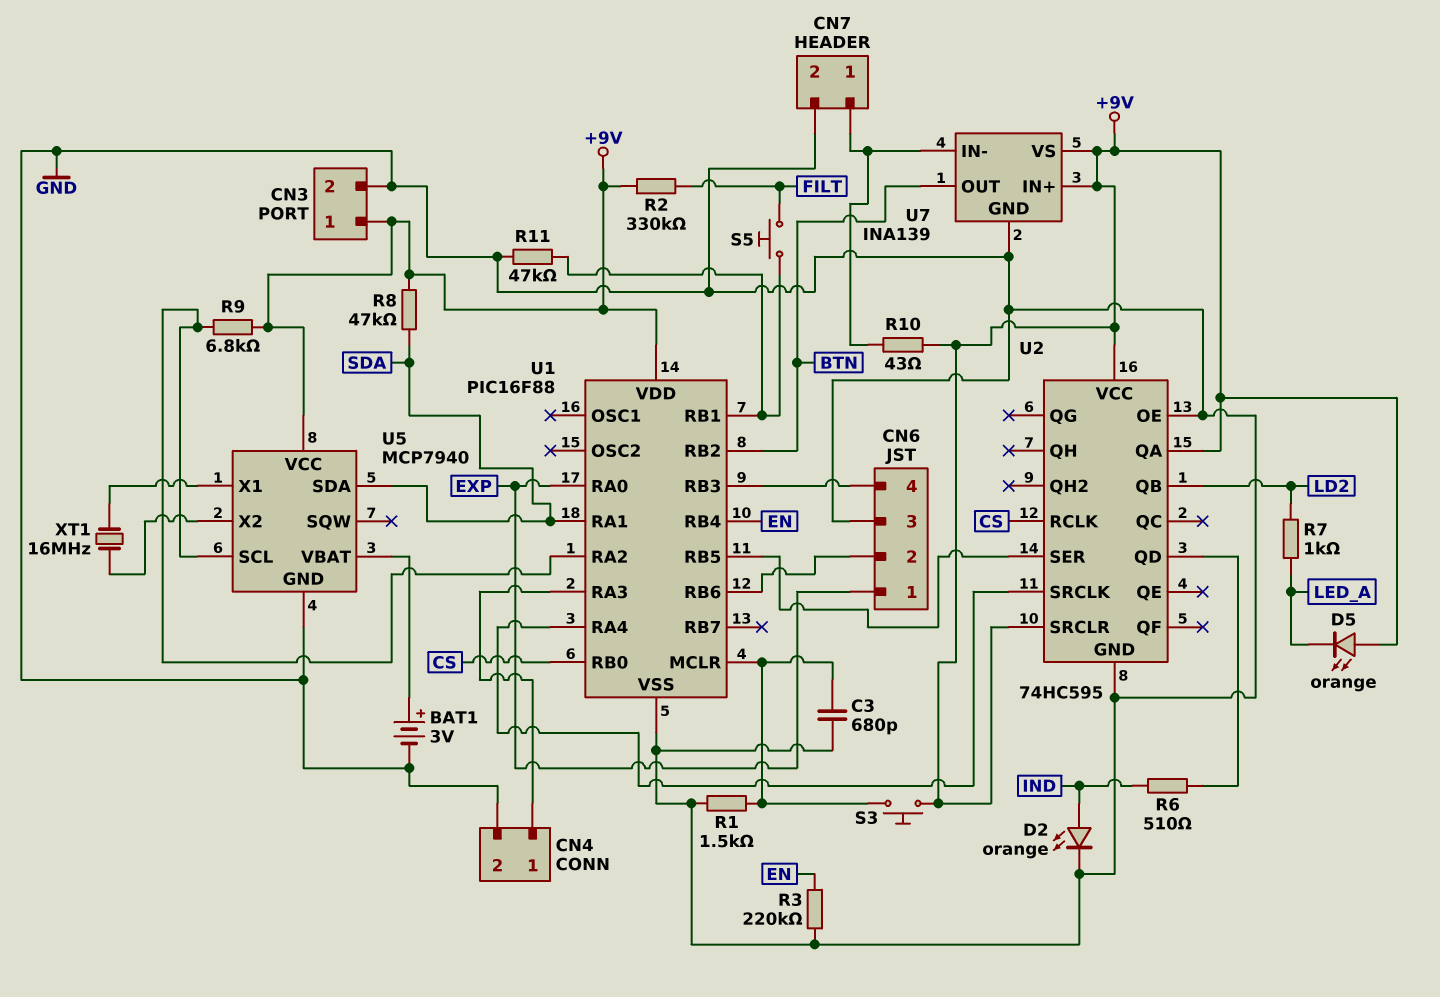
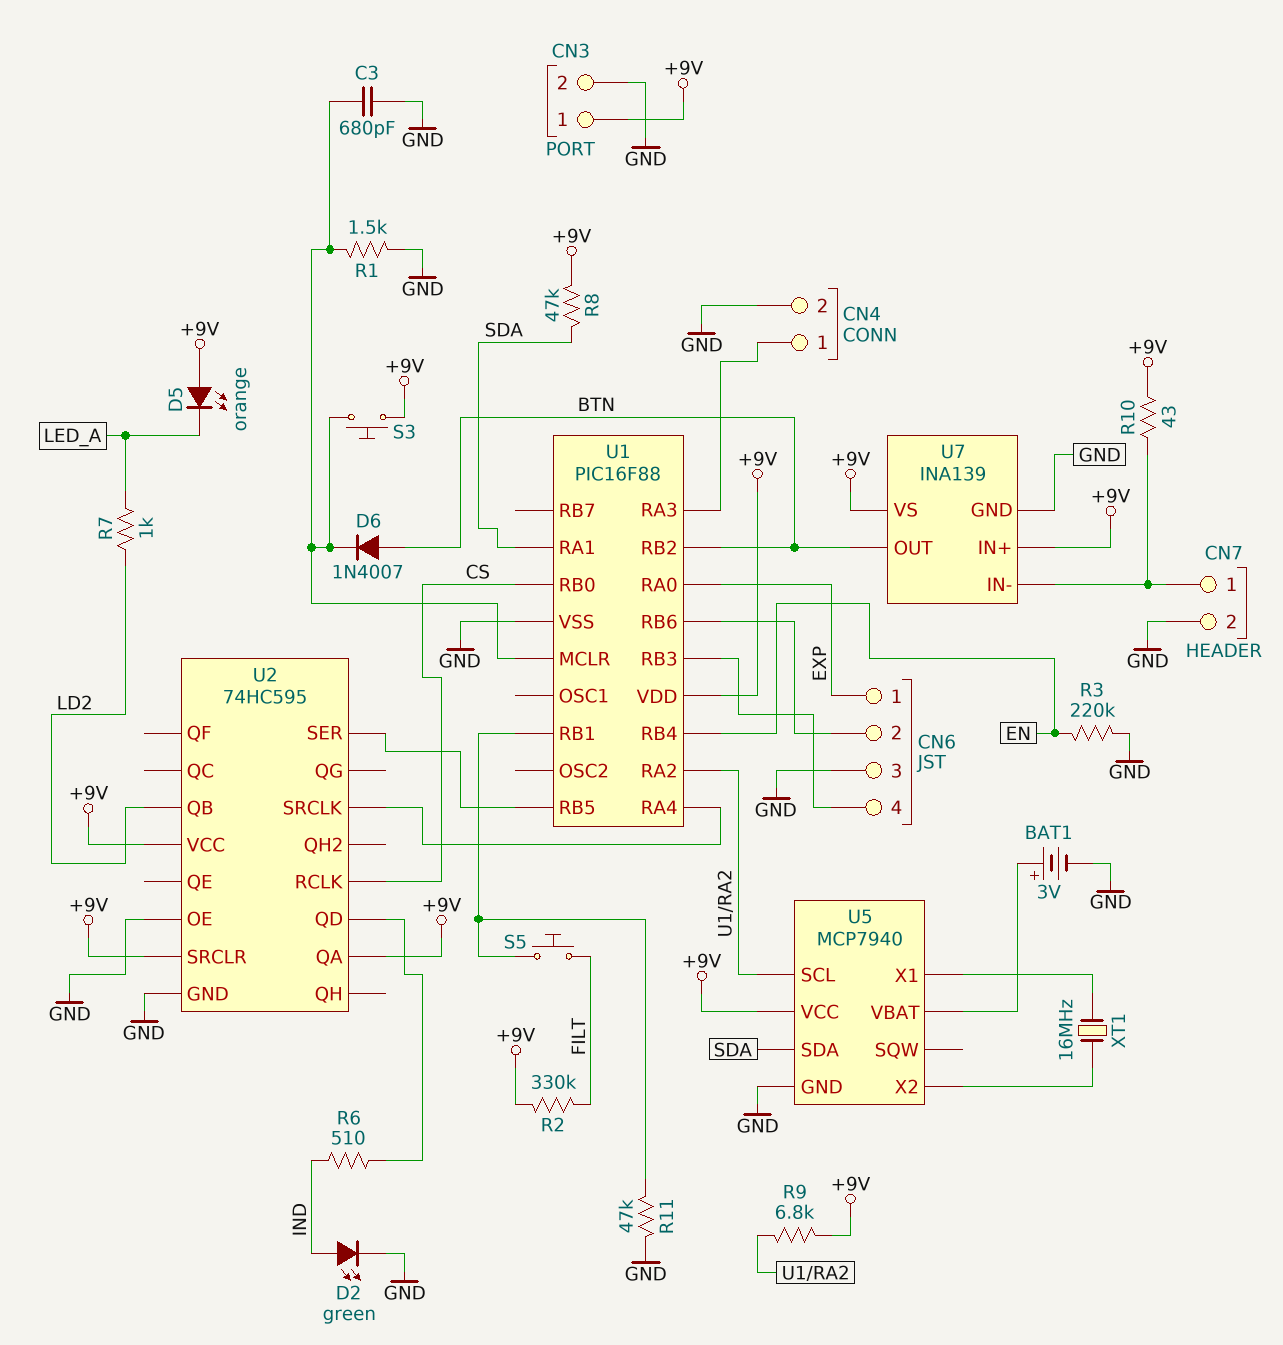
D2: LED orange (A IND, K GND) -> LED green (A IND, K GND)
D6: none -> diode 1N4007 (A BTN, K U1/MCLR)

